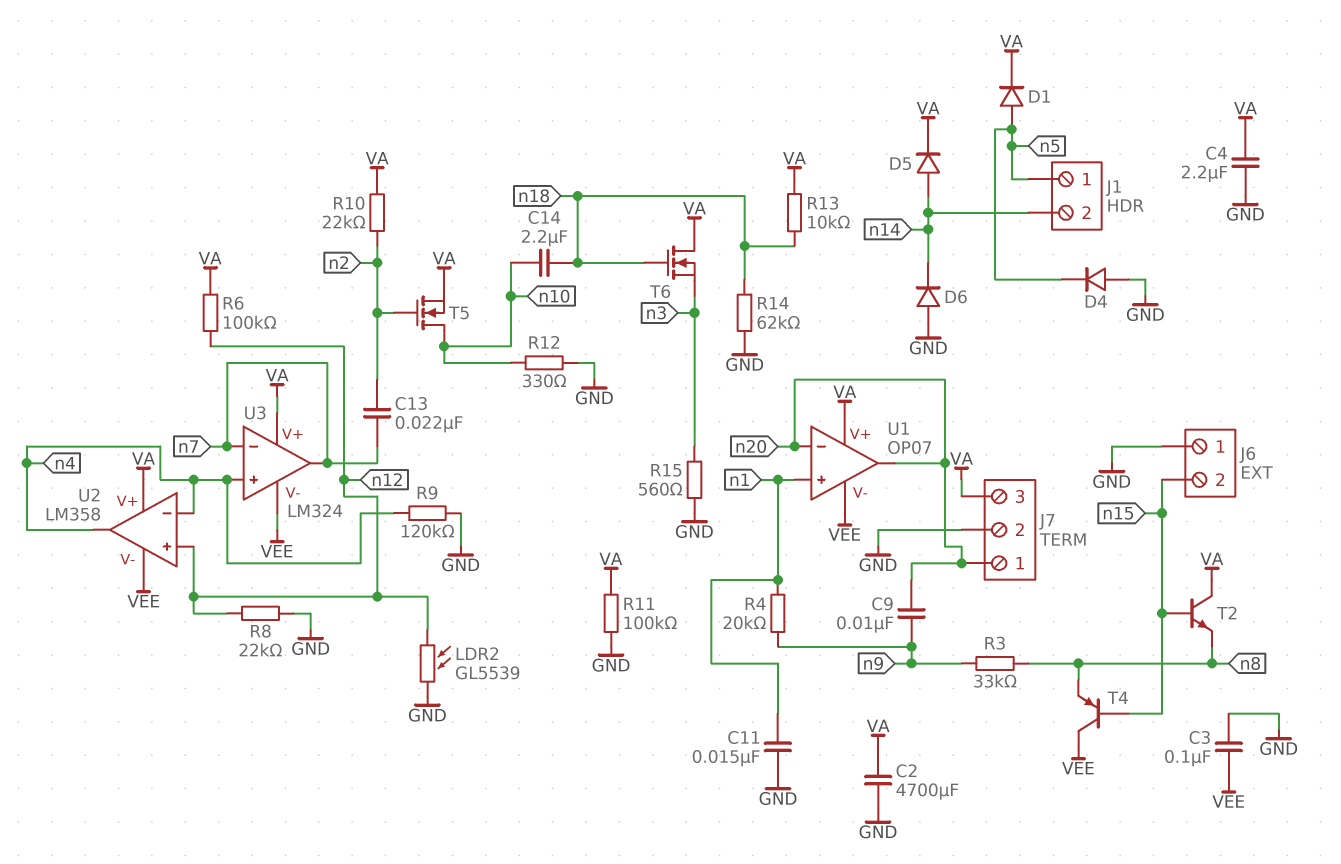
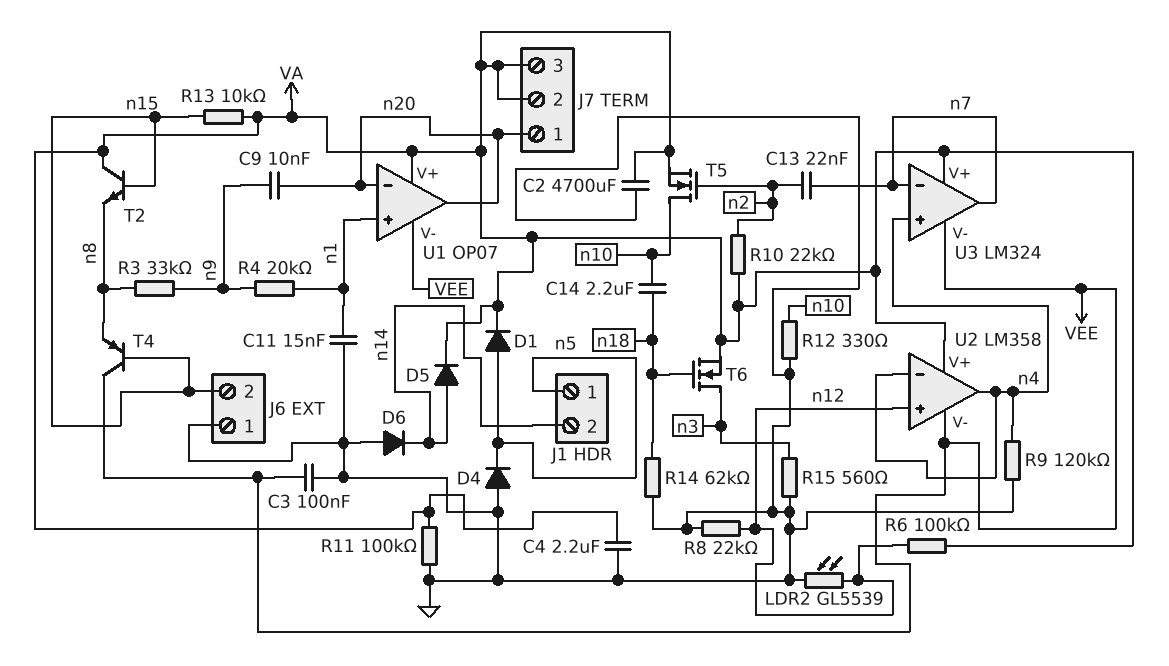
J7 pin 2: GND -> VA
R13: 10k (VA, n18) -> 10k (VA, n15)
T6: NMOS (G n18, D VA, S n3) -> NMOS (G n18, D n3, S VA)

